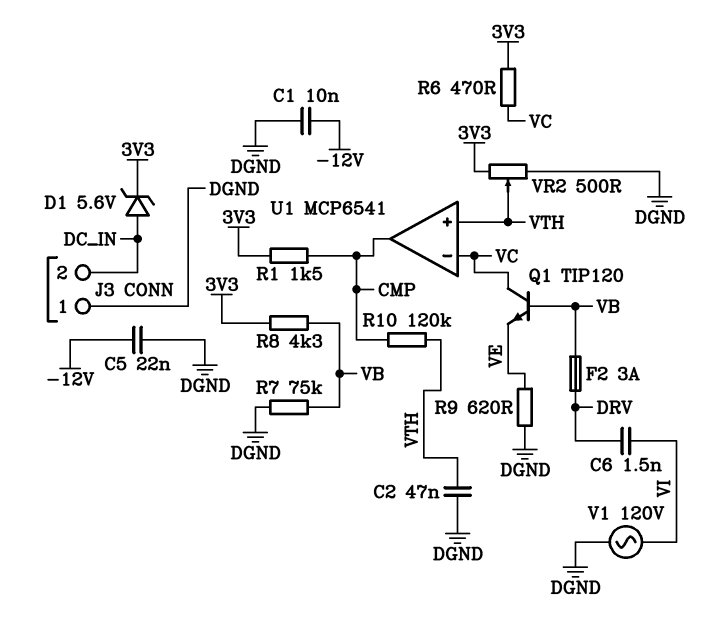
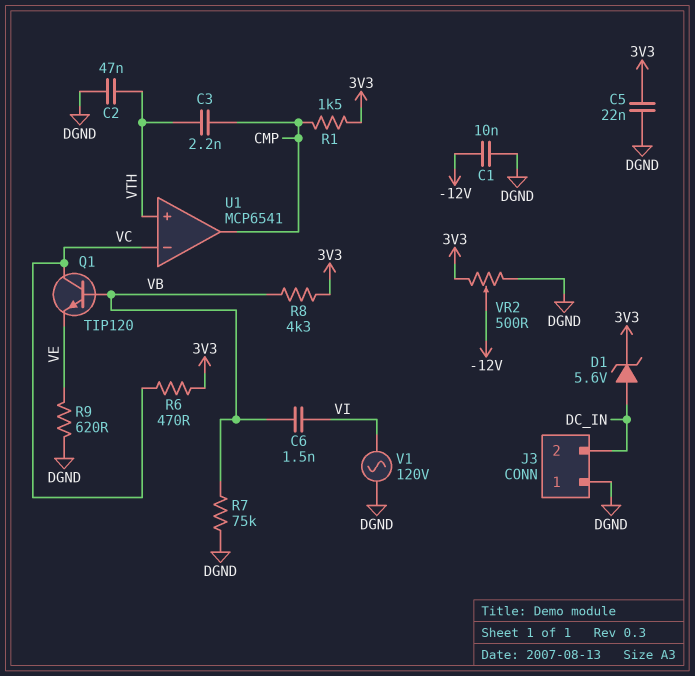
C3: none -> 2.2nF (CMP, VTH)
C5: 22nF (-12V, DGND) -> 22nF (3V3, DGND)
C6: 1.5nF (DRV, VI) -> 1.5nF (VB, VI)
F2: 3A (DRV, VB) -> none
R10: 120k (CMP, VTH) -> none
VR2: 500 (3V3, DGND, wiper VTH) -> 500 (3V3, DGND, wiper -12V)

